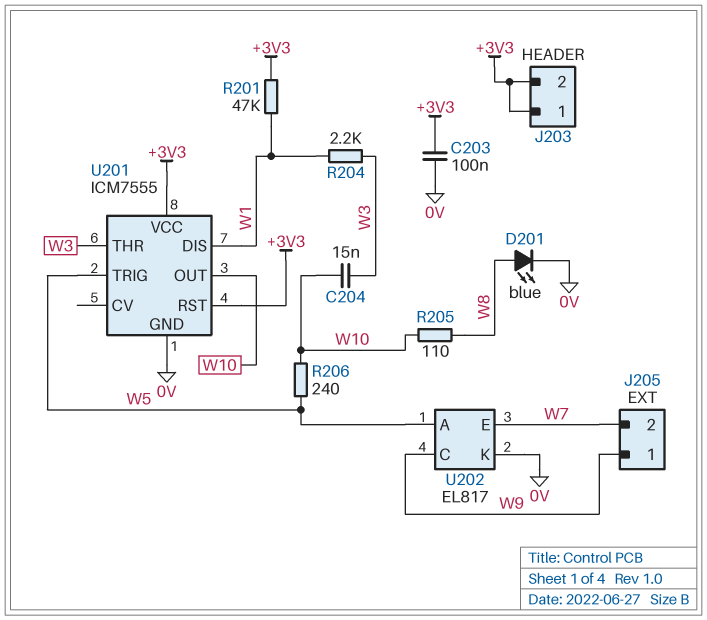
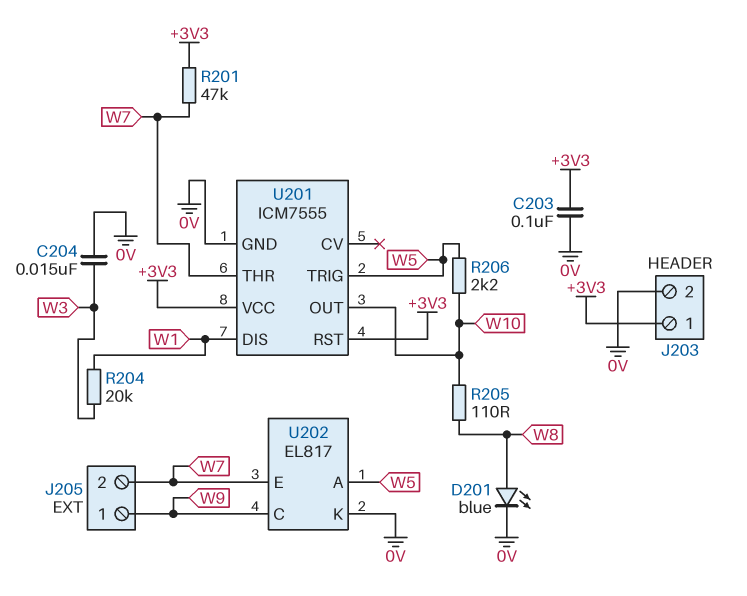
C204: 15nF (W3, W10) -> 15nF (0V, W3)
J203 pin 2: +3V3 -> 0V
R201: 47k (+3V3, W1) -> 47k (+3V3, W7)
R204: 2.2k (W1, W3) -> 20k (W1, W3)
R206: 240 (W5, W10) -> 2.2k (W5, W10)
U201 pin THR: W3 -> W7

